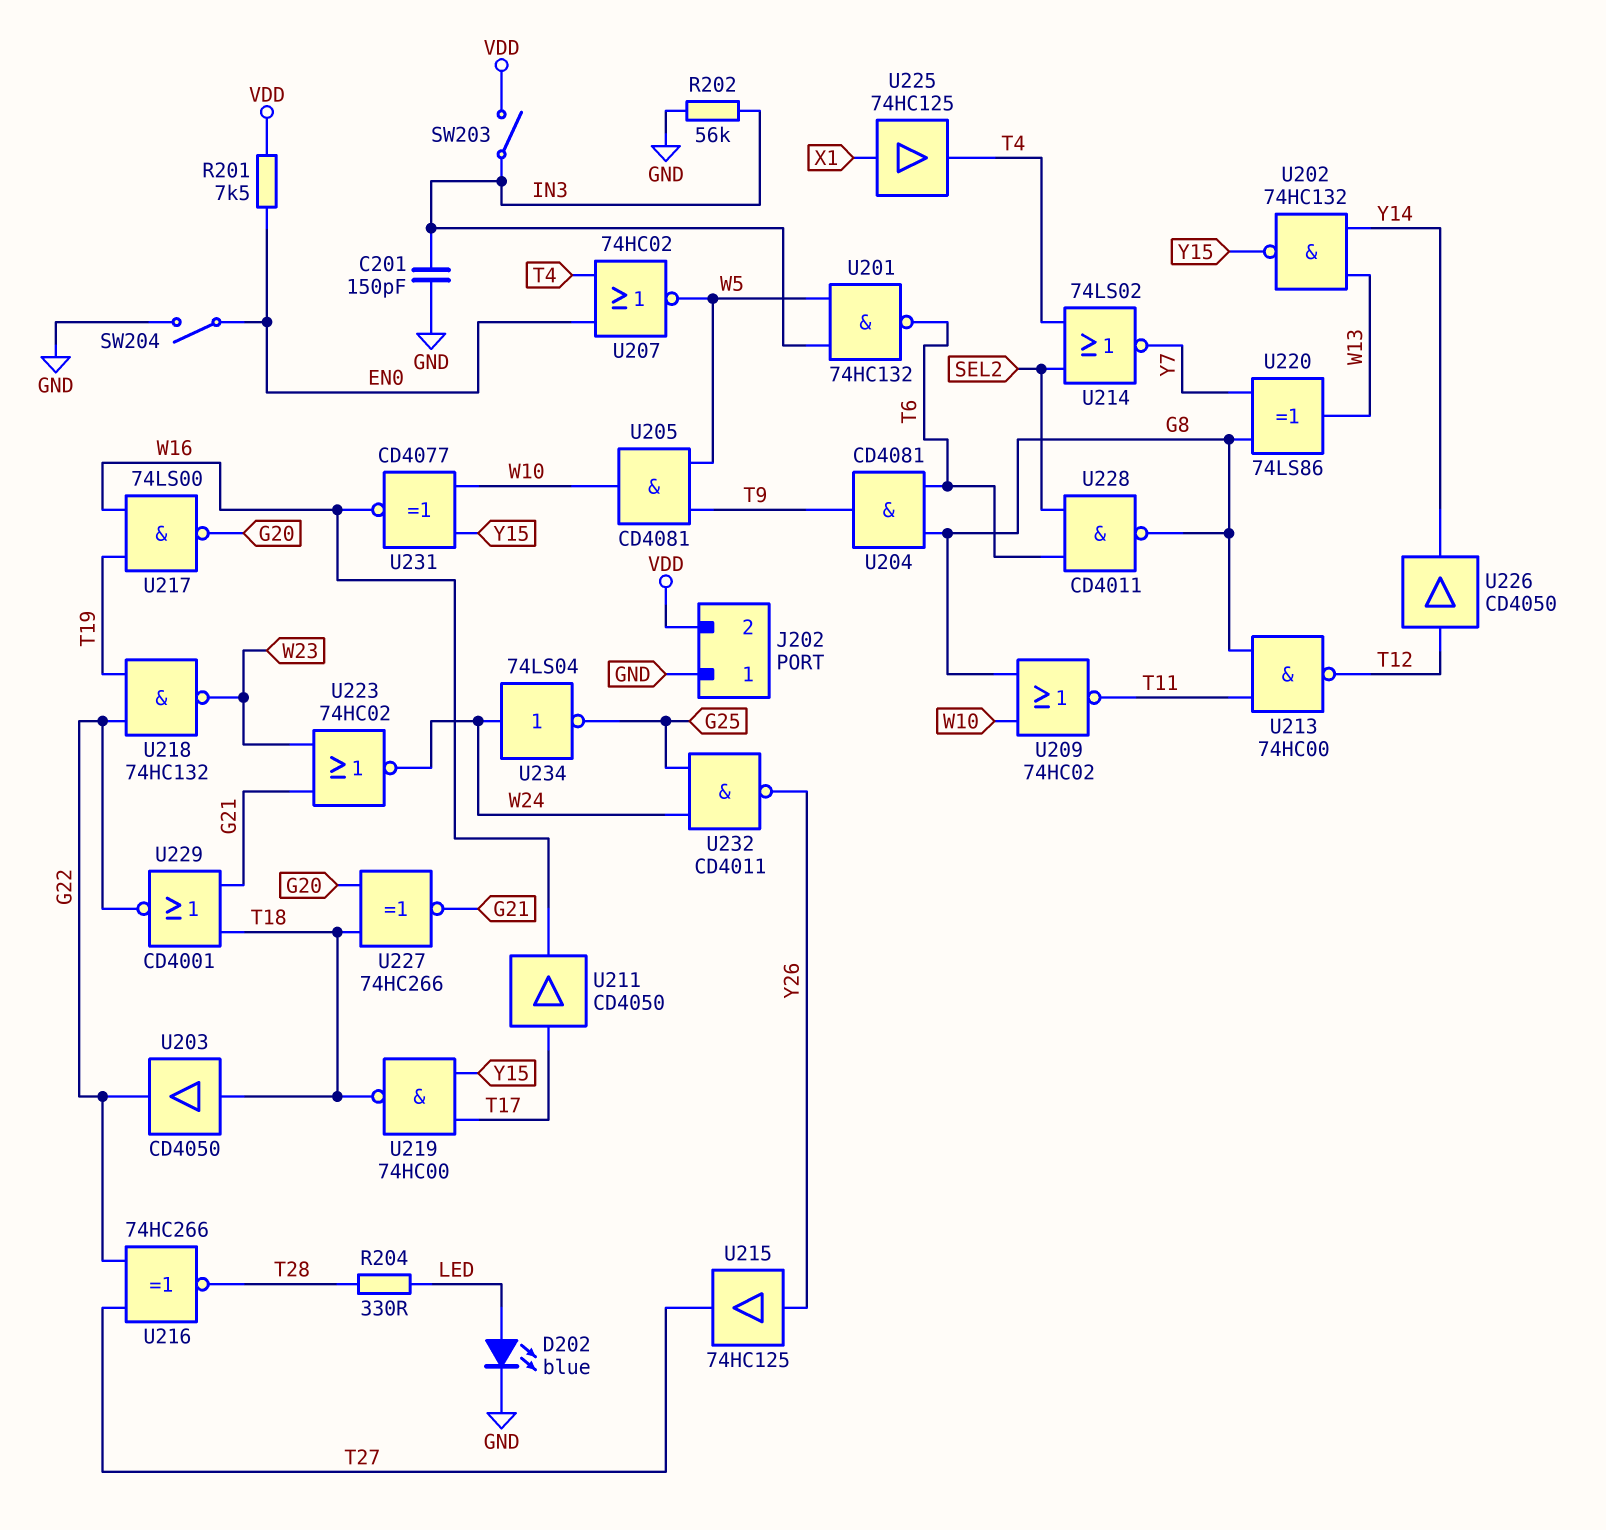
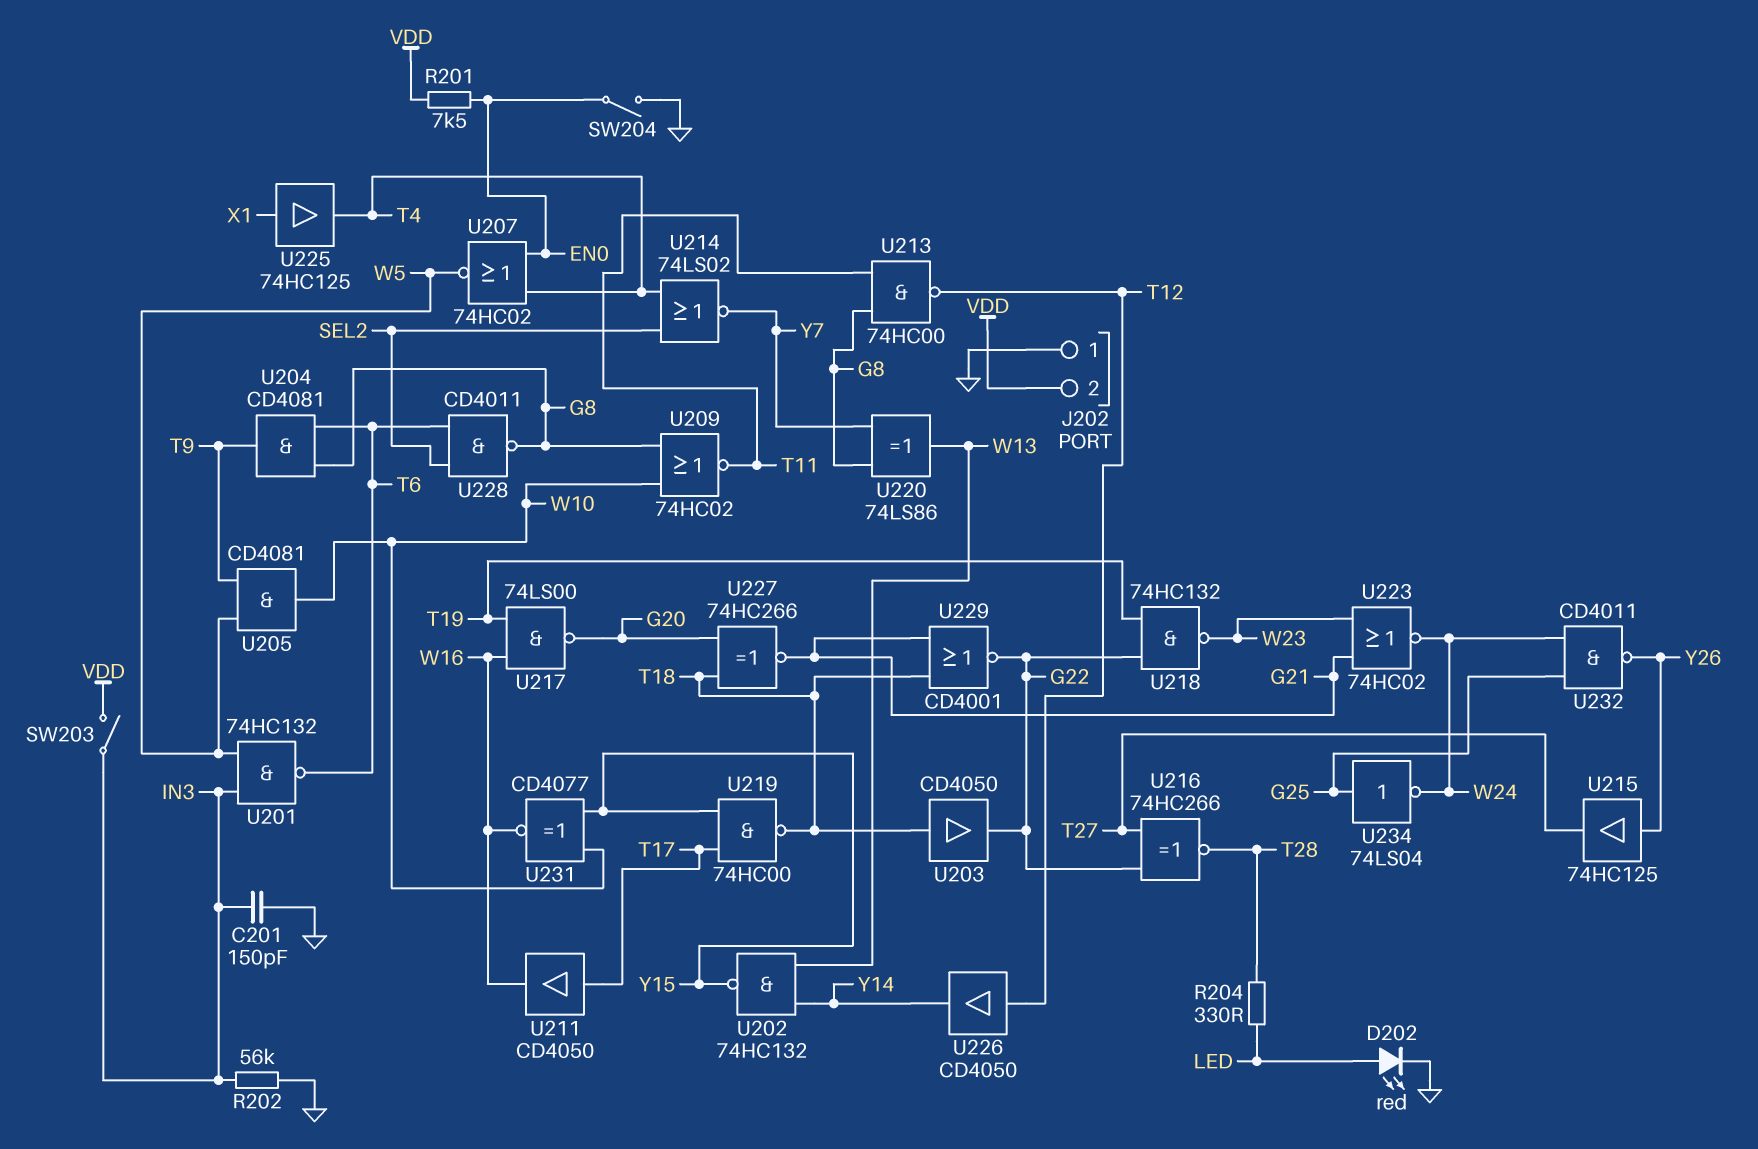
D202: LED blue (A LED, K GND) -> LED red (A LED, K GND)
U234: NOT 74LS04 (in W24, out G25) -> NOT 74LS04 (in G25, out W24)

